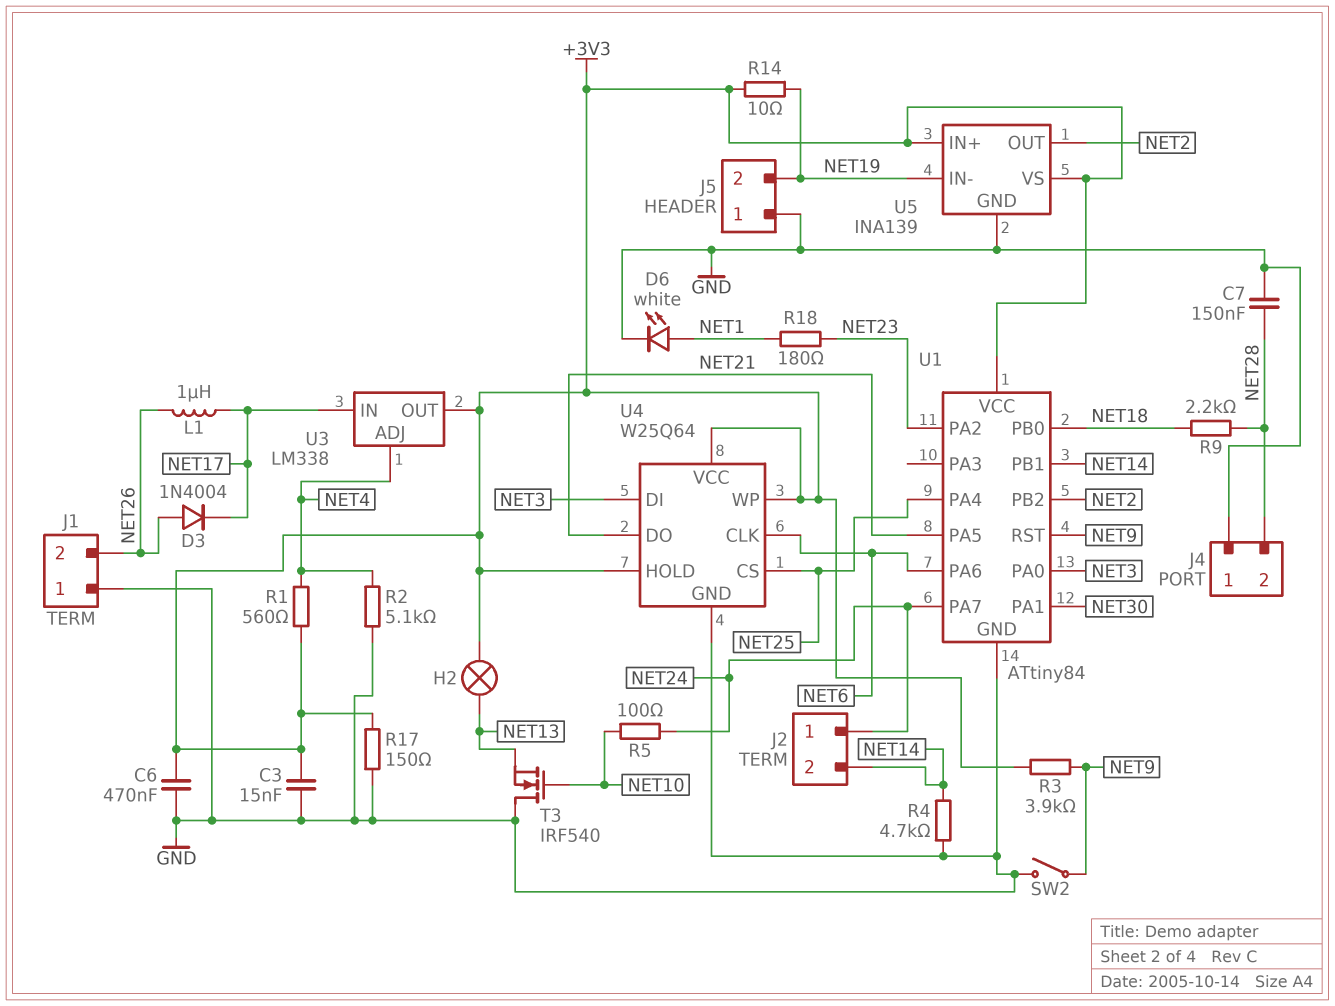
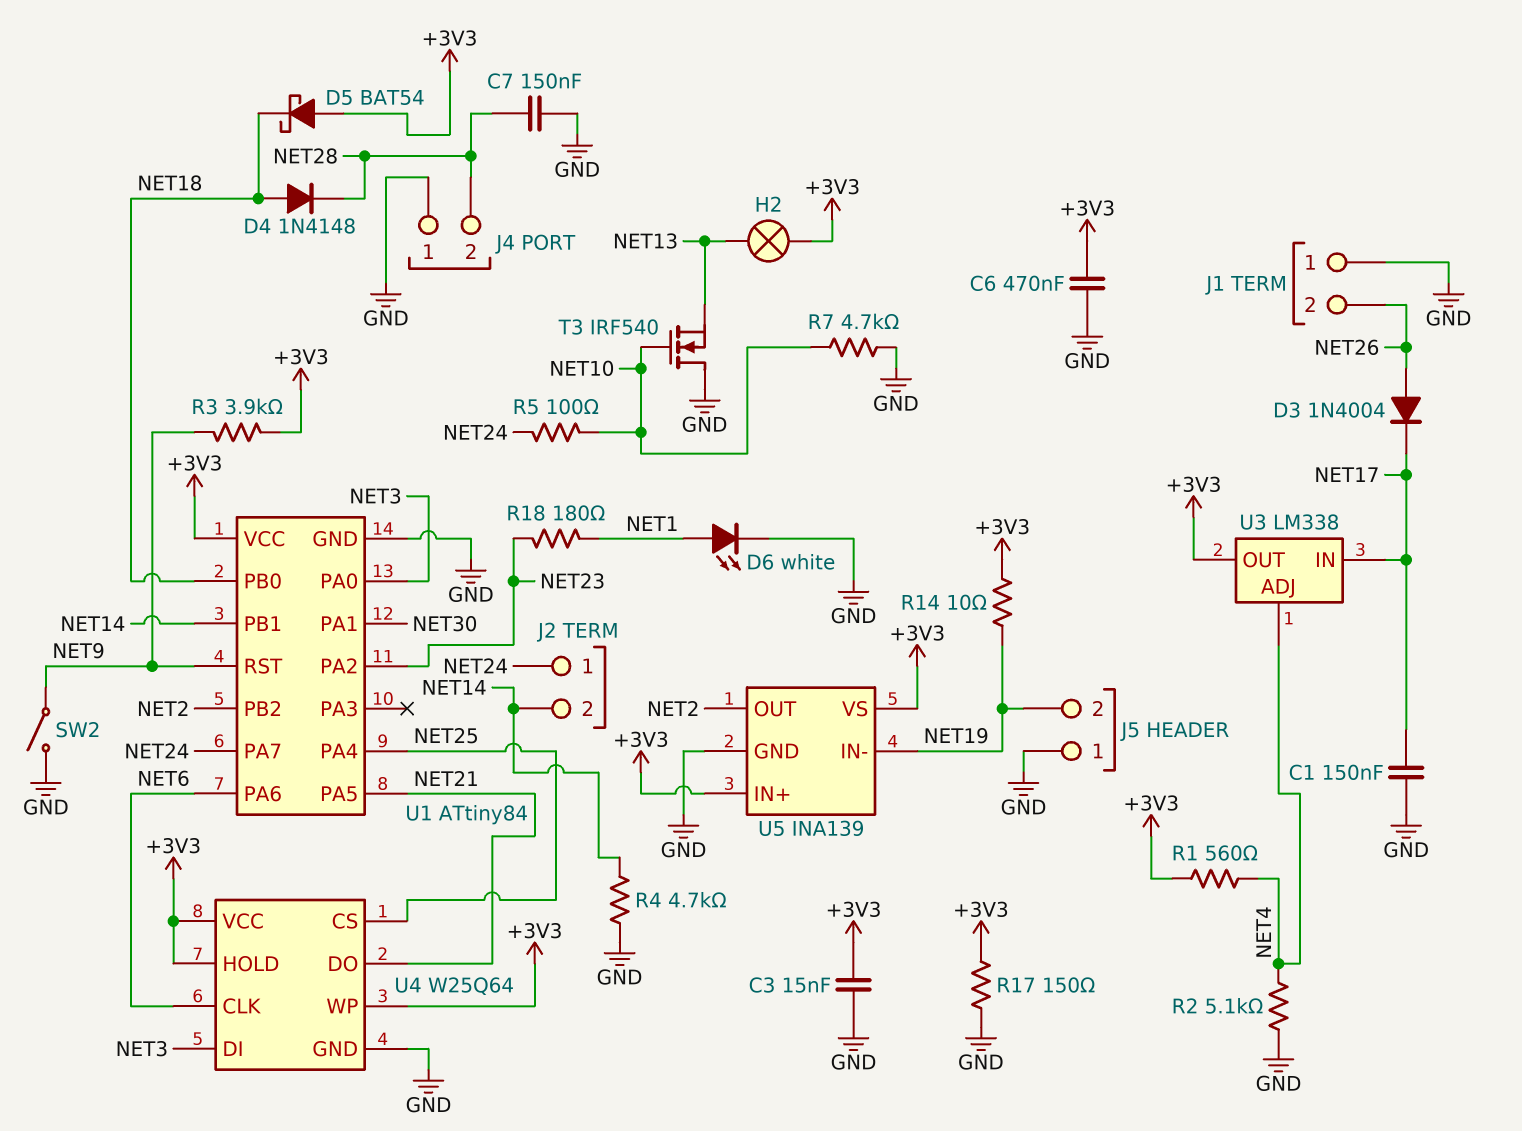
C1: none -> 150nF (GND, NET17)
D4: none -> diode 1N4148 (A NET18, K NET28)
D5: none -> schottky BAT54 (A +3V3, K NET18)
L1: 1uH (NET17, NET26) -> none
R7: none -> 4.7k (GND, NET10)
R9: 2.2k (NET18, NET28) -> none

